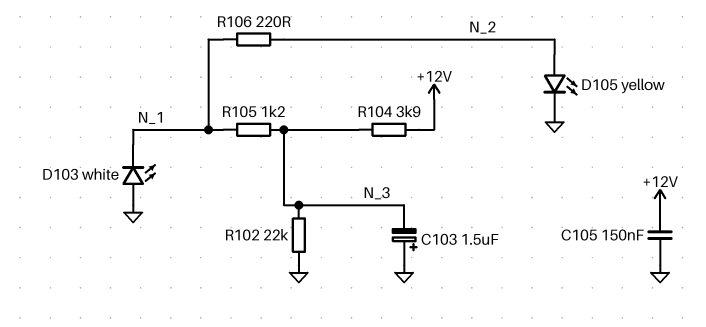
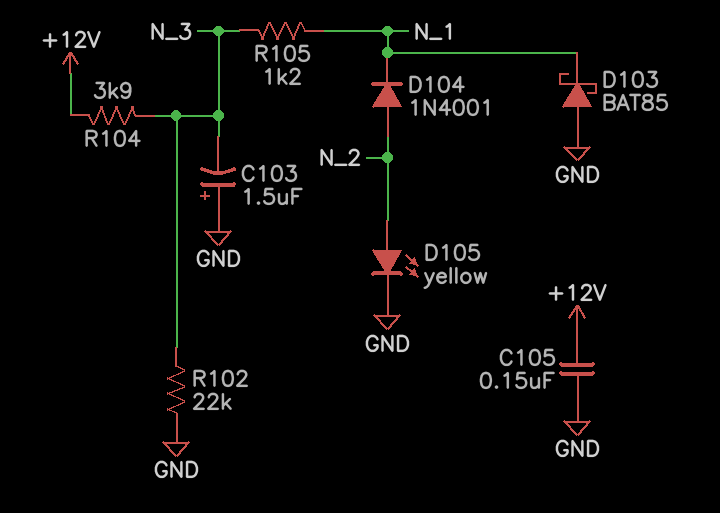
D103: LED white (A GND, K N_1) -> schottky BAT85 (A GND, K N_1)
D104: none -> diode 1N4001 (A N_2, K N_1)
R106: 220 (N_1, N_2) -> none

